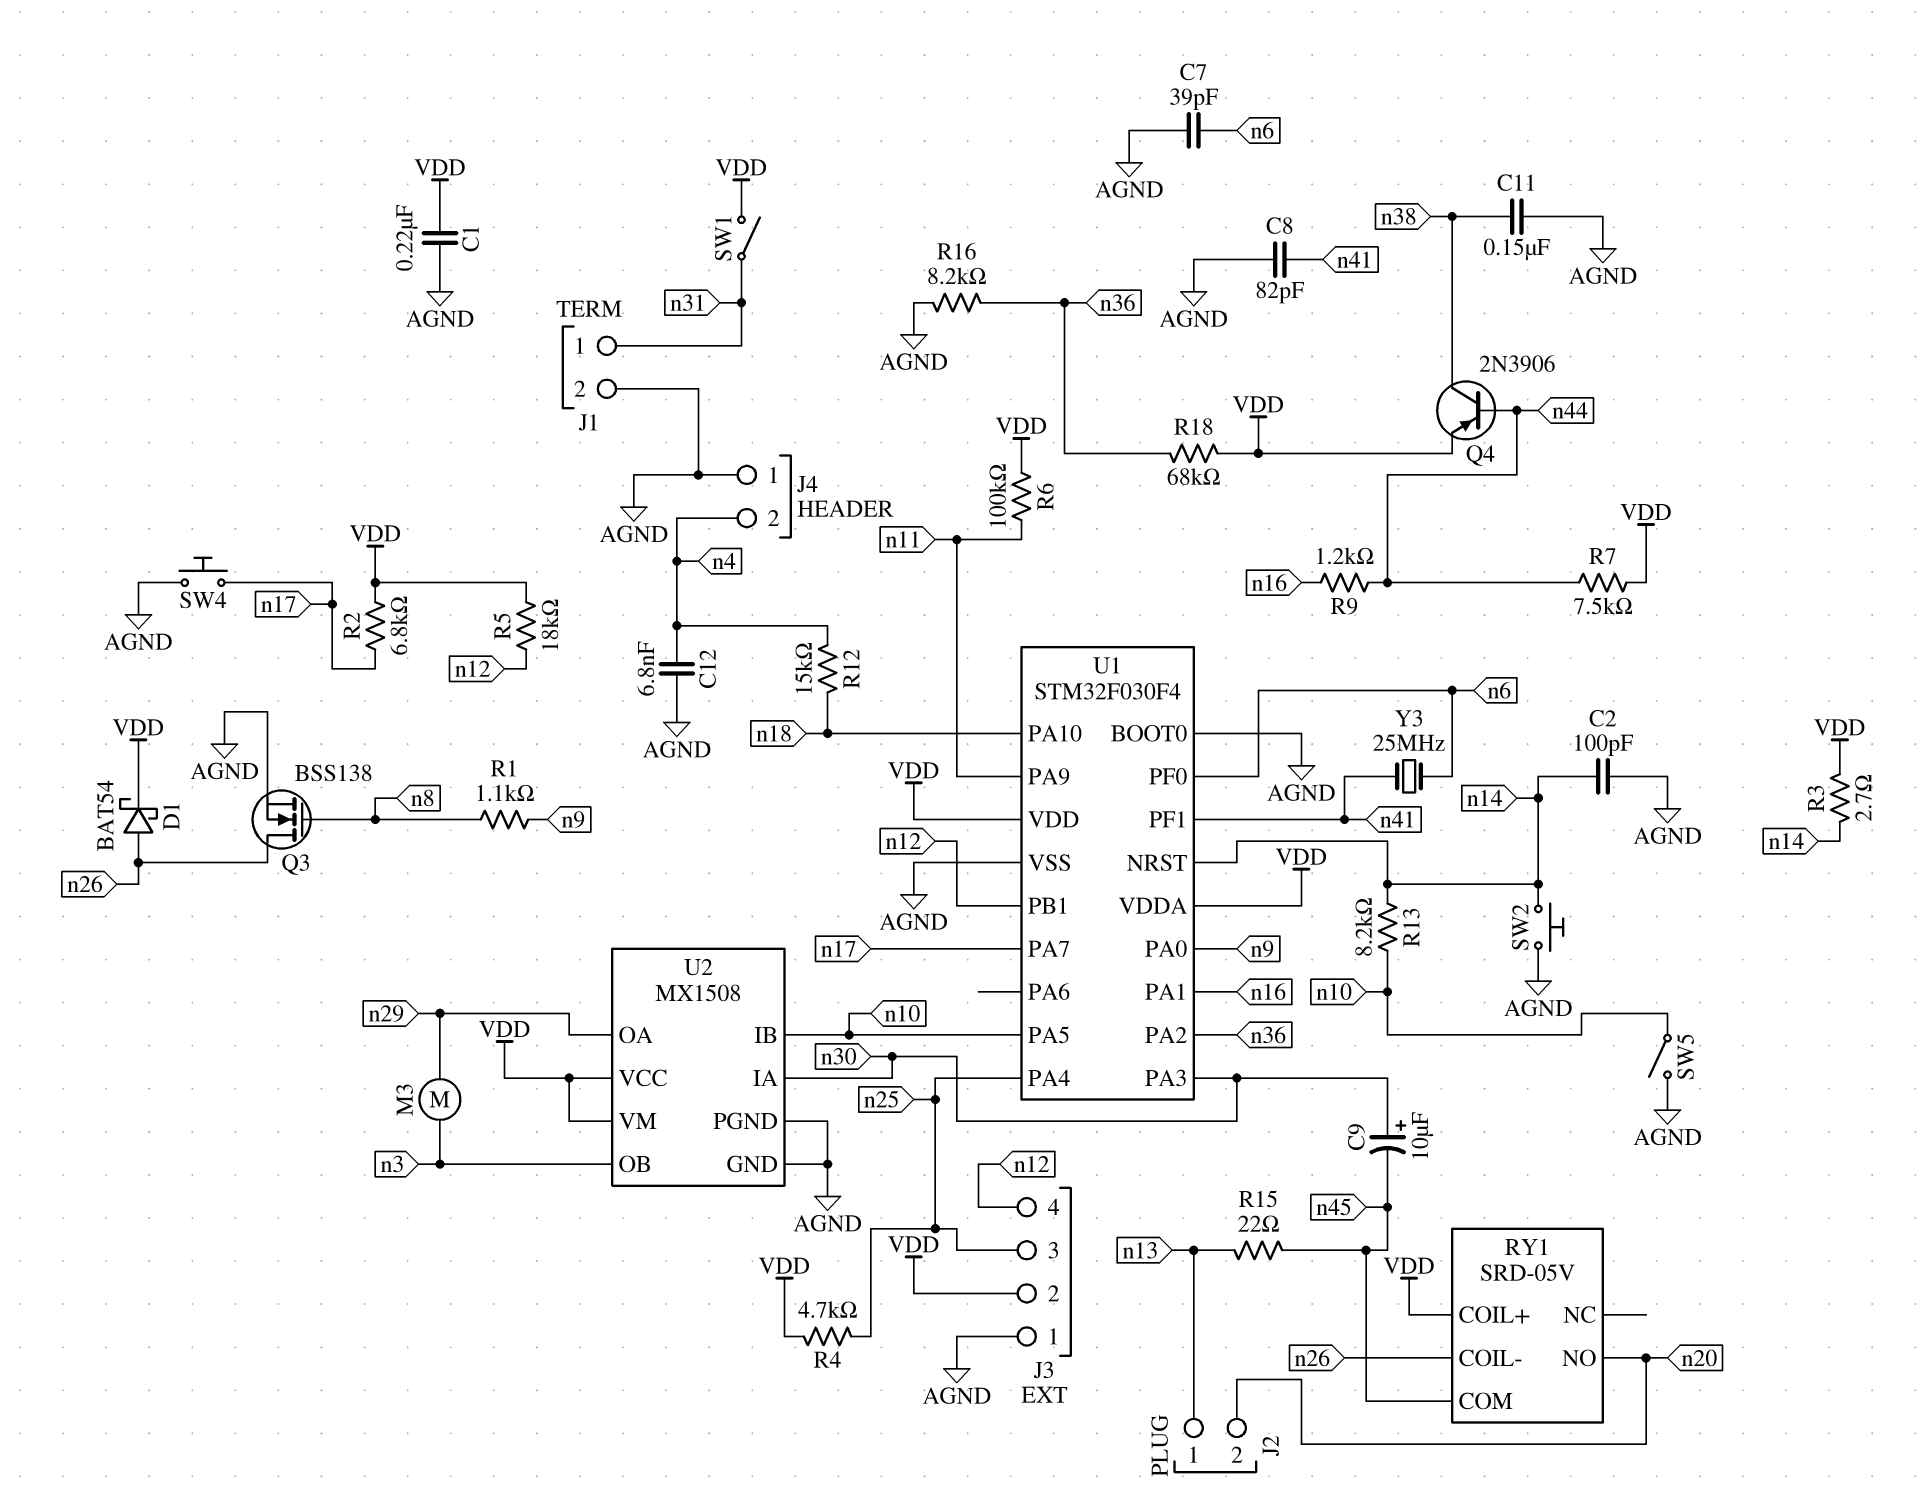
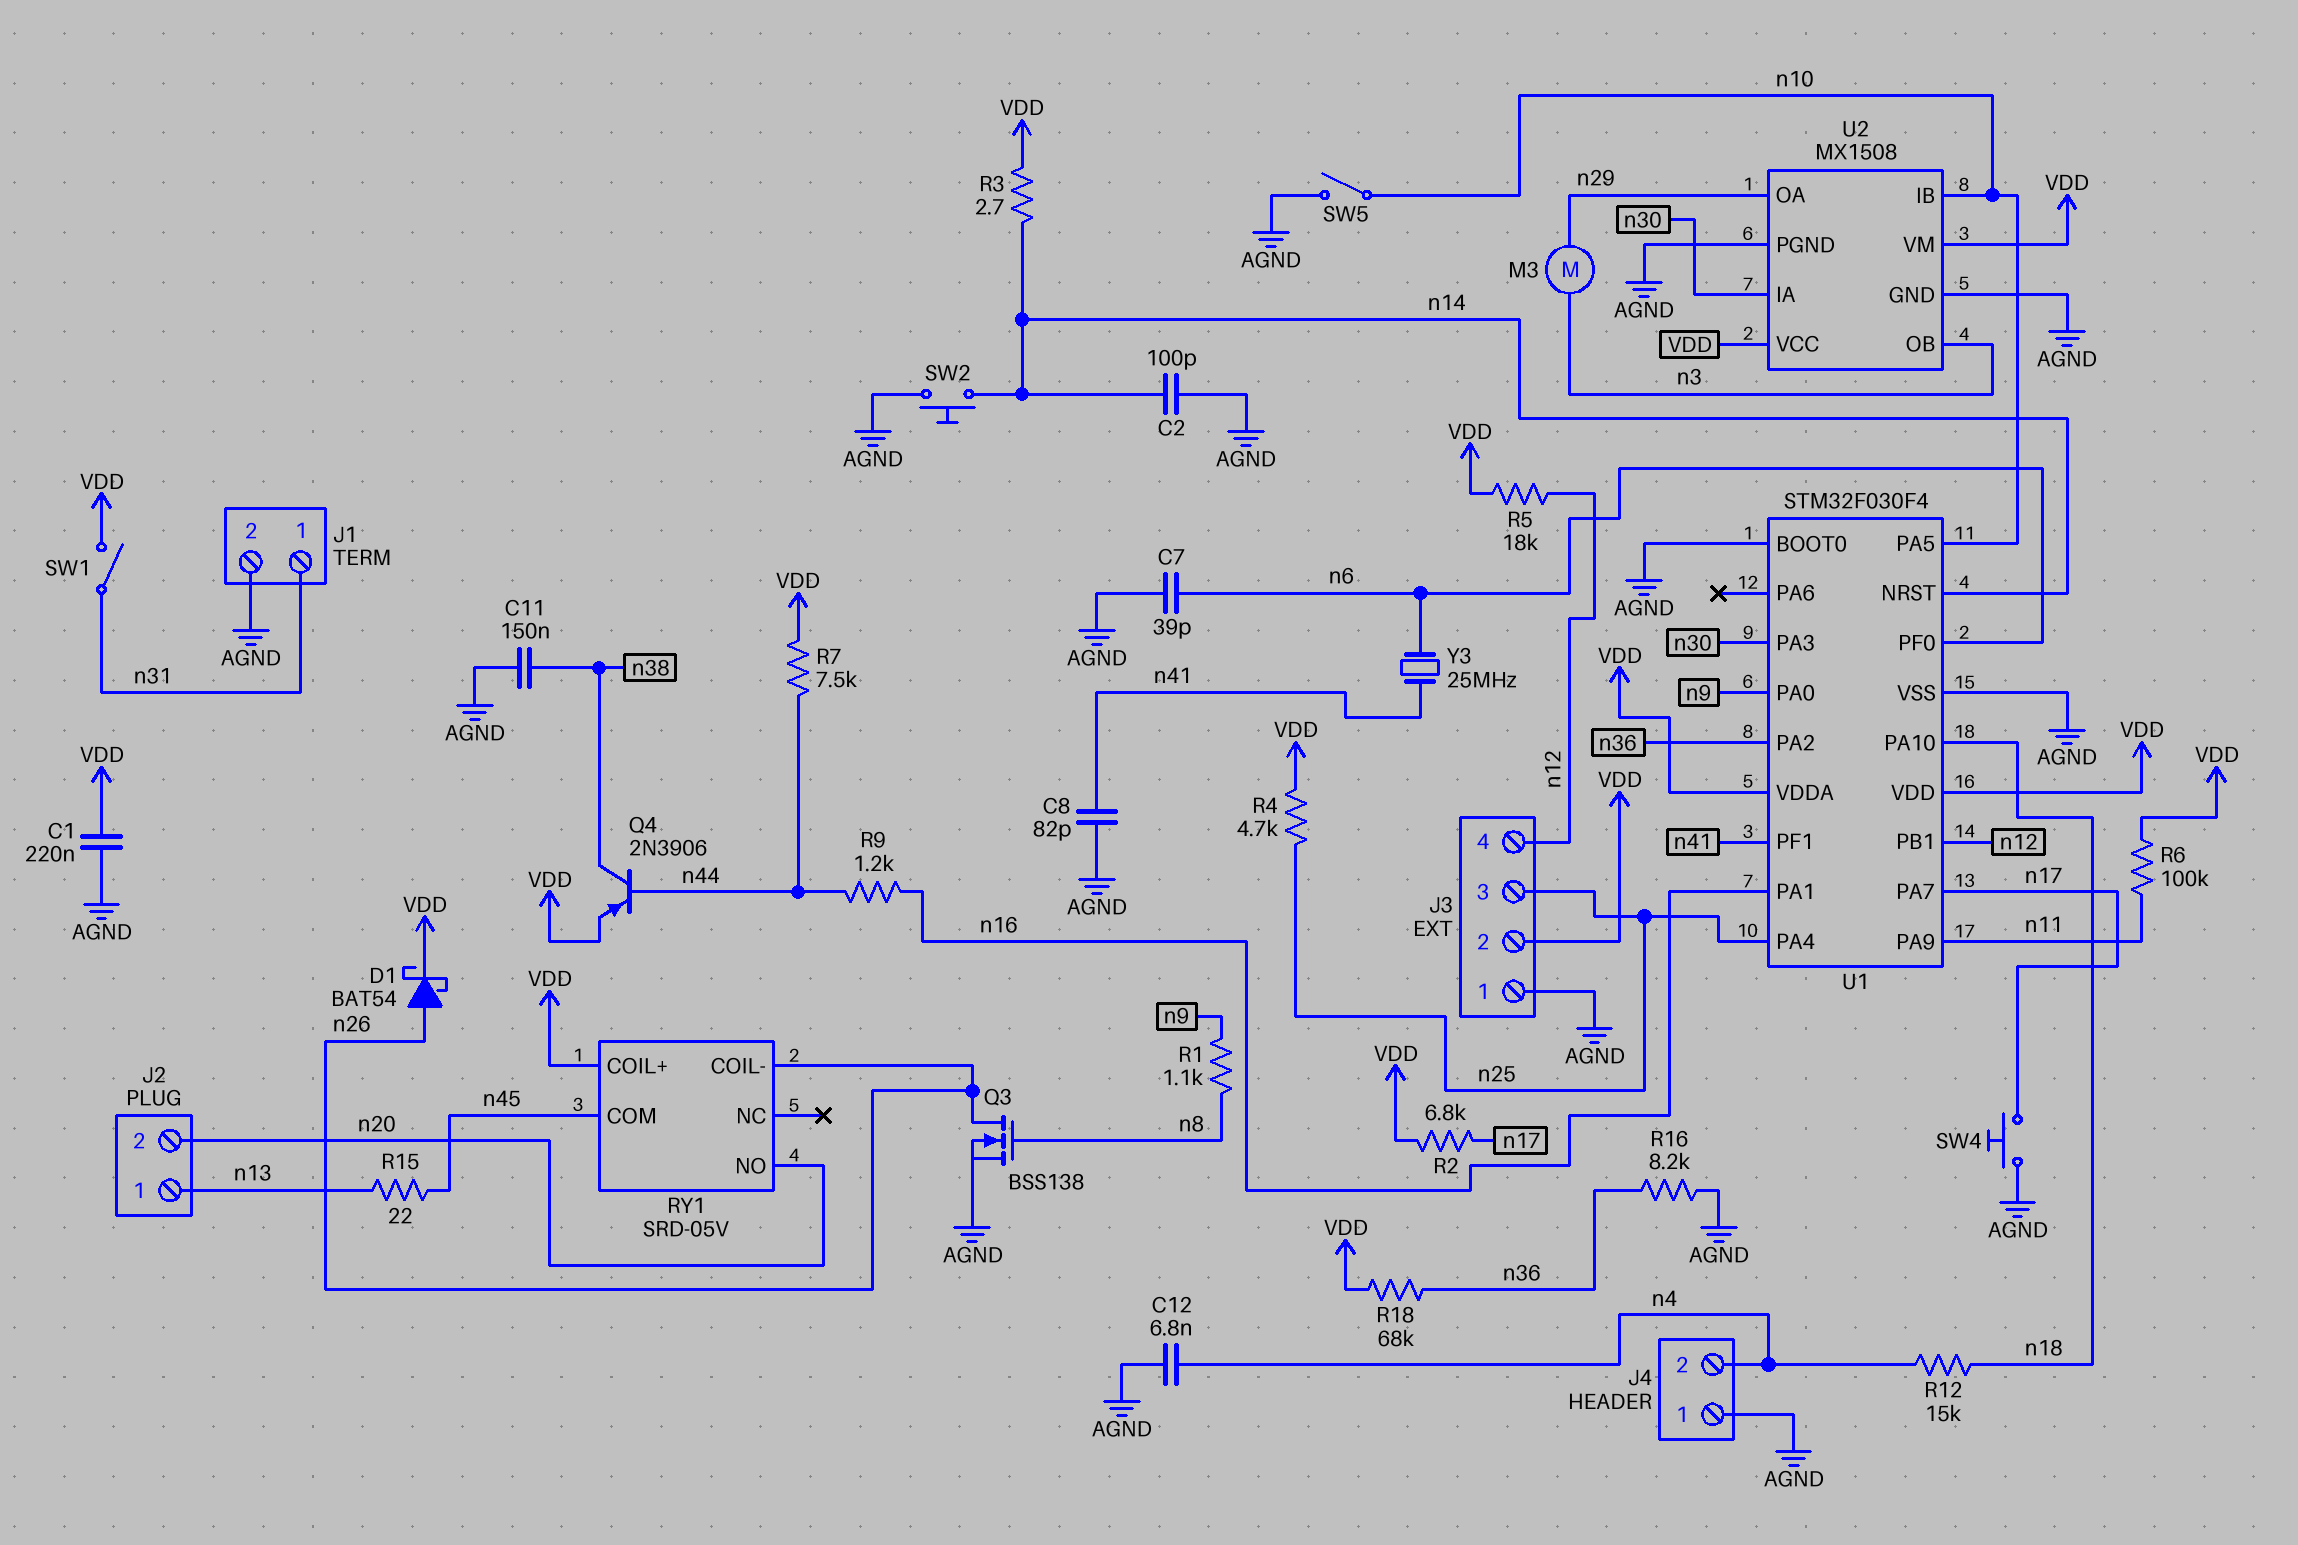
C9: 10uF (plus n30, minus n45) -> none
R13: 8.2k (n10, n14) -> none

